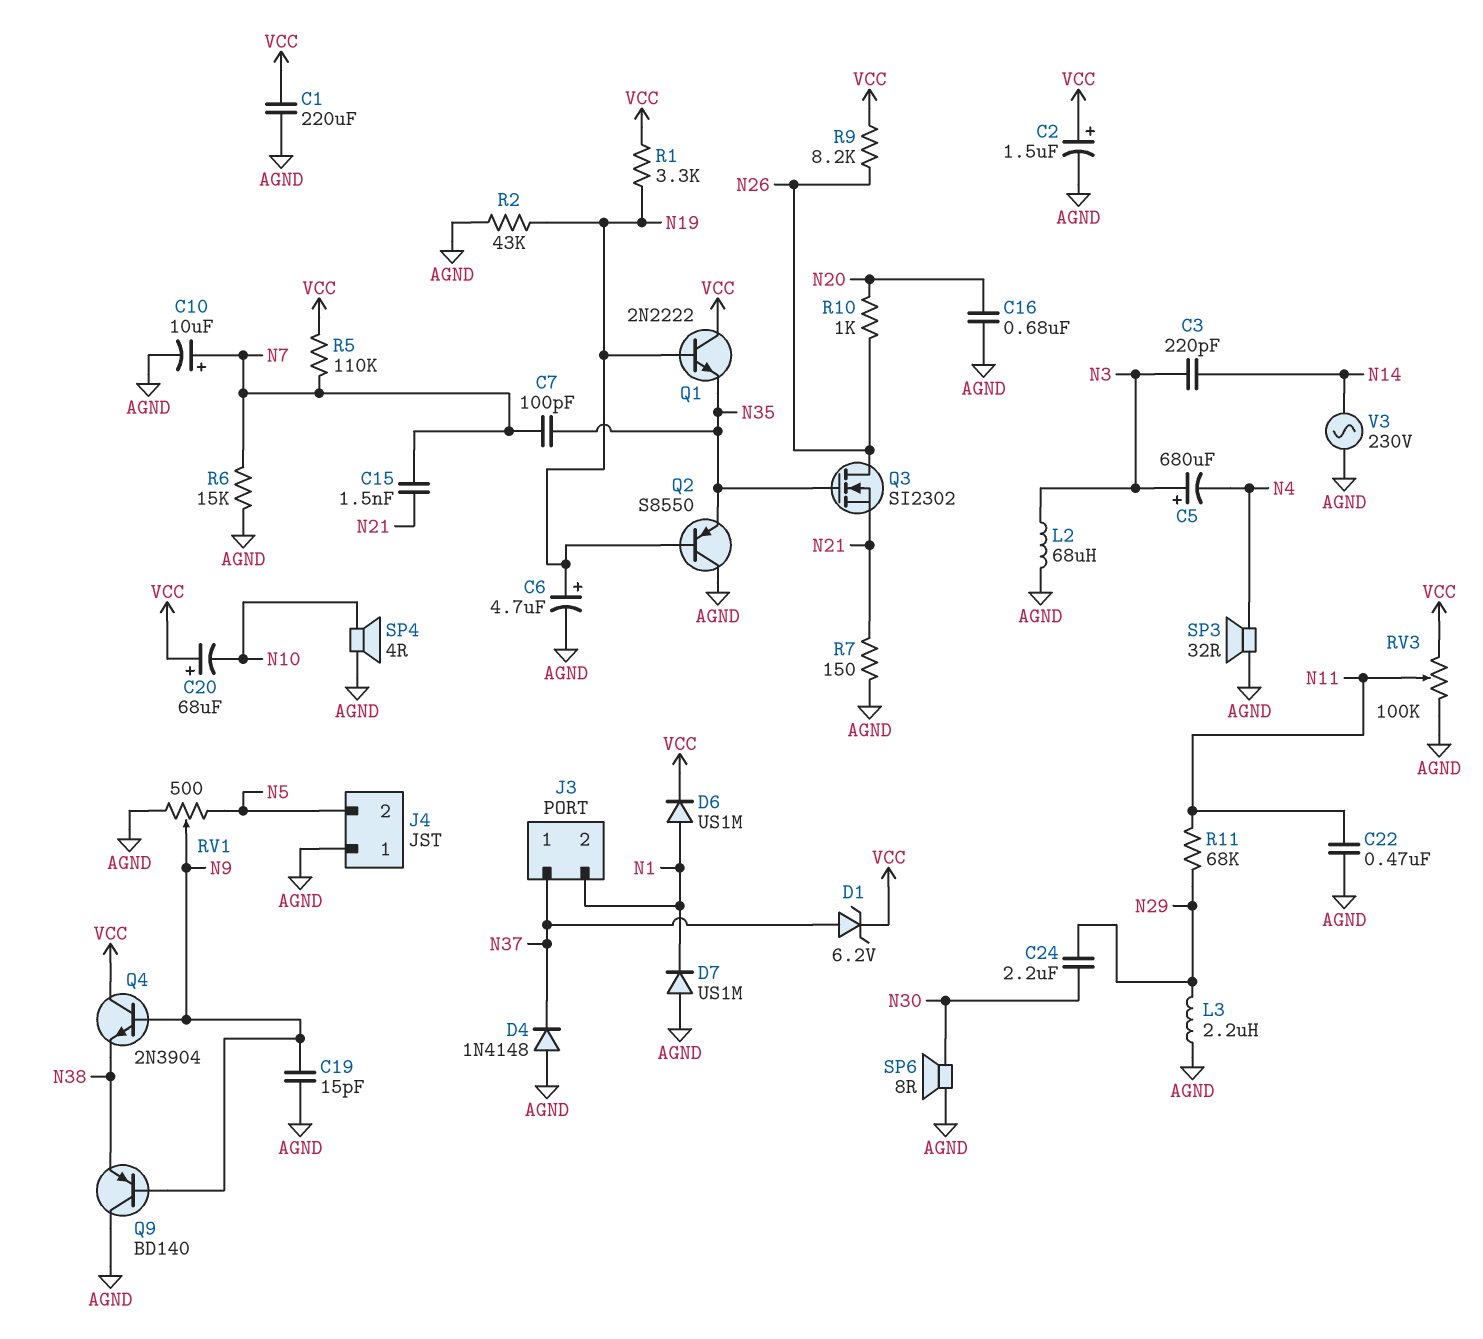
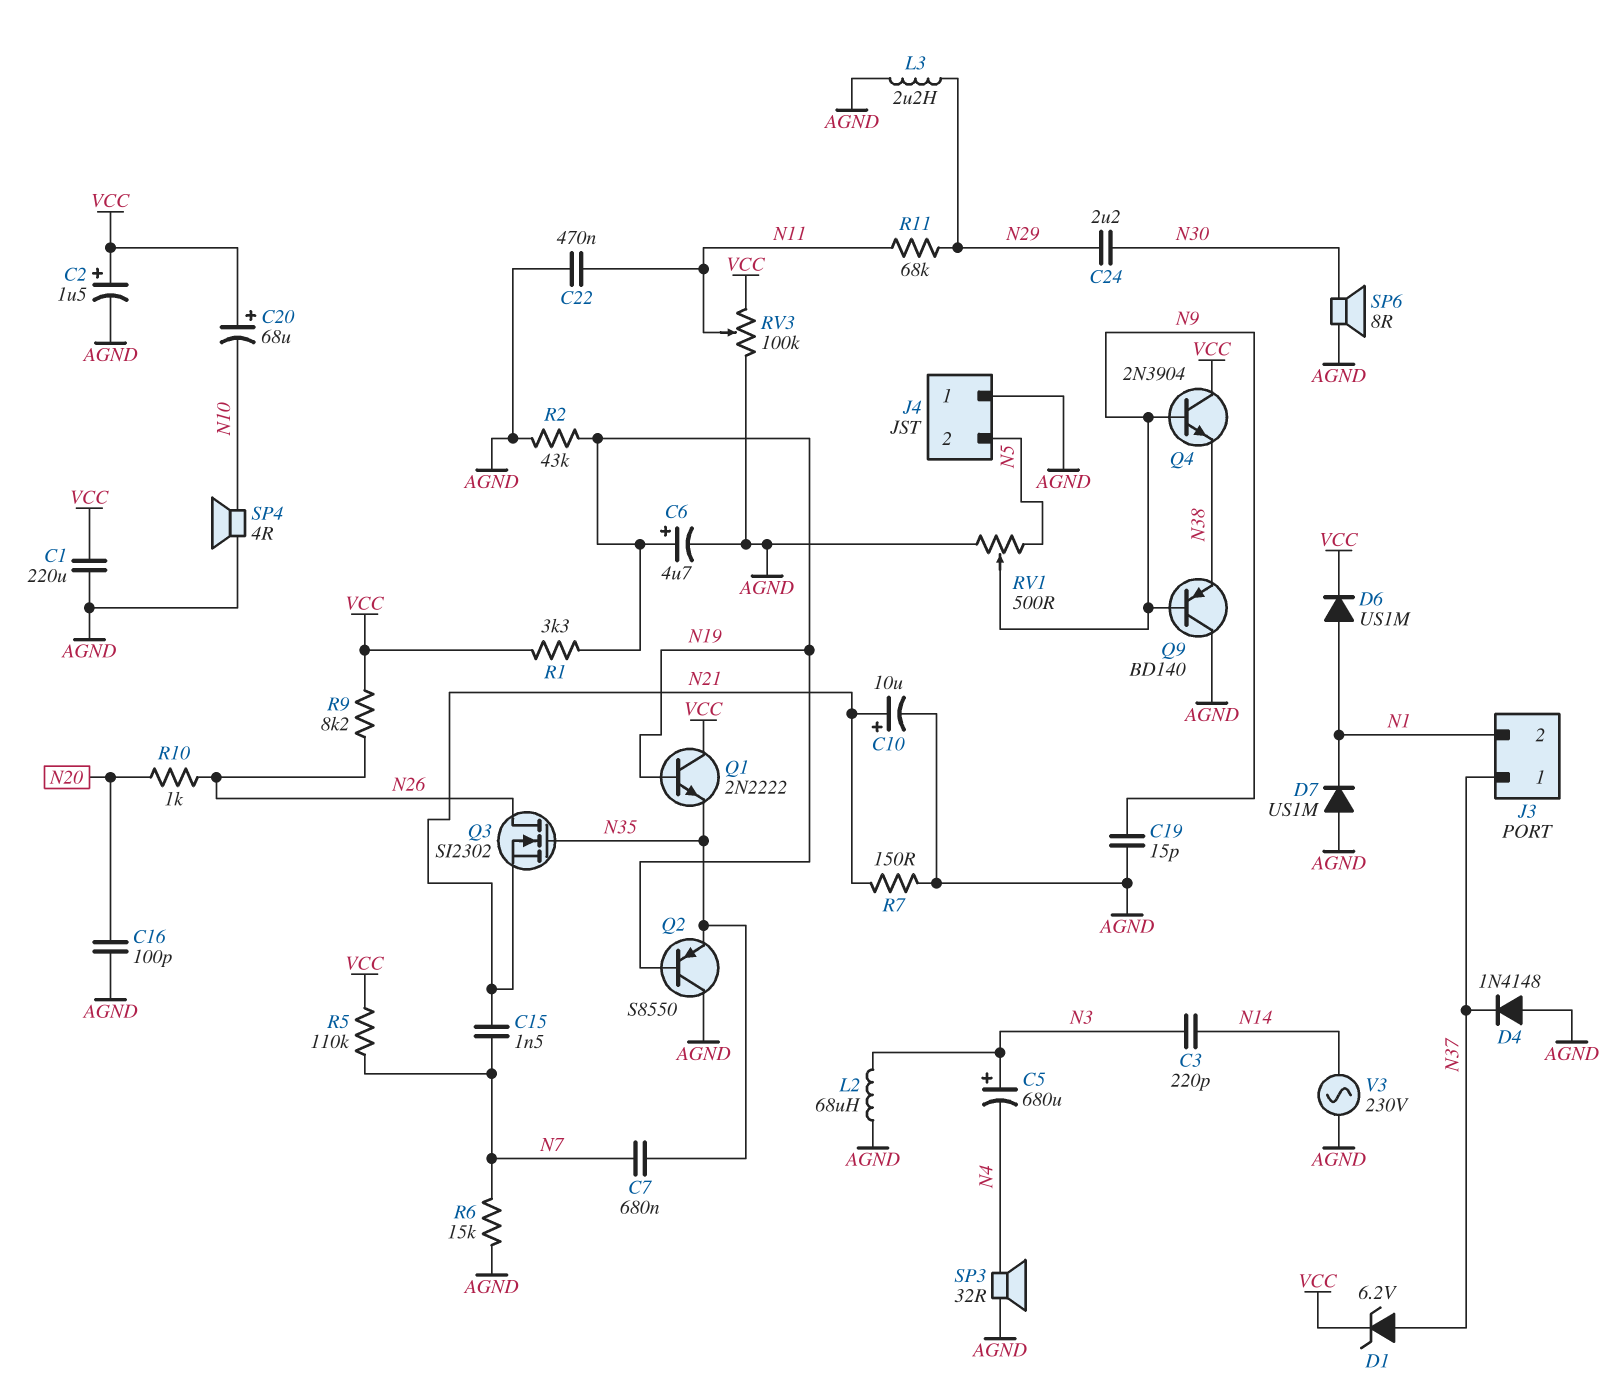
C7: 100pF (N7, N35) -> 680nF (N7, N35)
C10: 10uF (plus N7, minus AGND) -> 10uF (plus N21, minus AGND)
C16: 680nF (AGND, N20) -> 100pF (AGND, N20)

